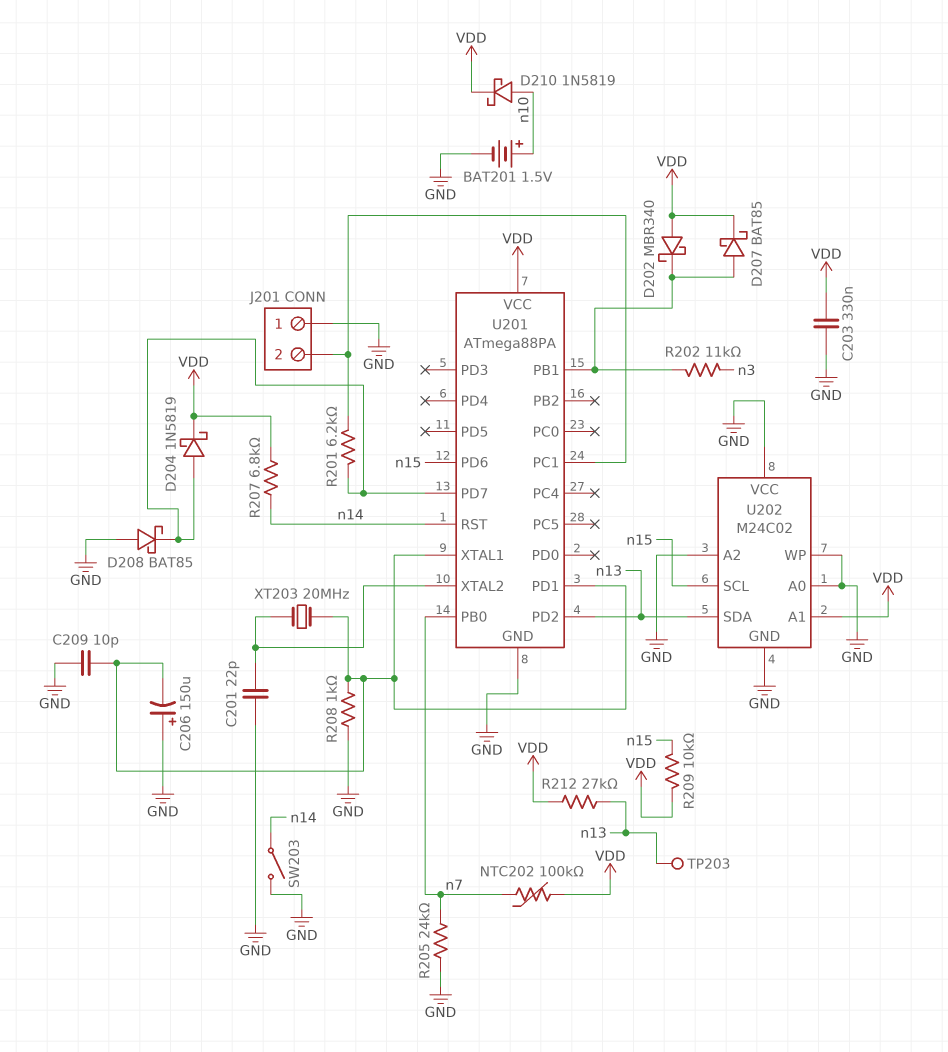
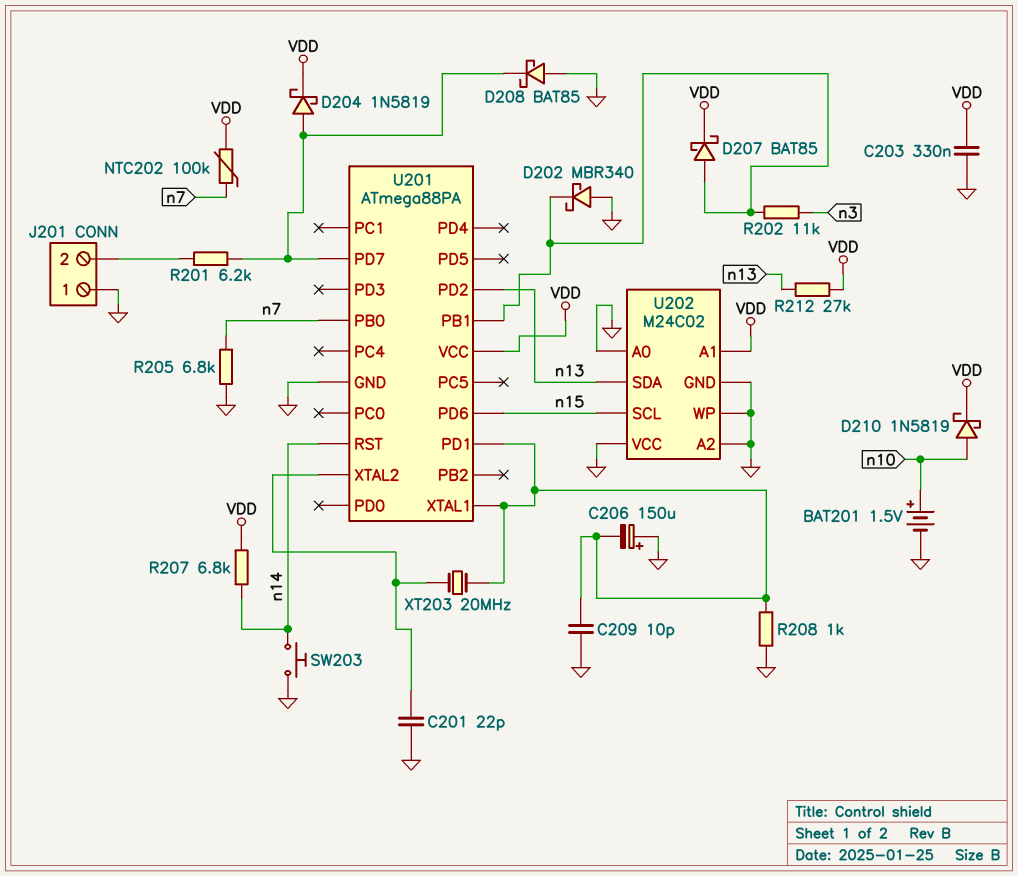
D202: schottky MBR340 (A VDD, K U201/PB1) -> schottky MBR340 (A GND, K U201/PB1)
R205: 24k (GND, n7) -> 6.8k (GND, n7)
R209: 10k (VDD, n15) -> none
SW203: switch (GND, n14) -> button (GND, n14)
TP203: test point (n13) -> none
U201 pin PC1: J201/2 -> none

